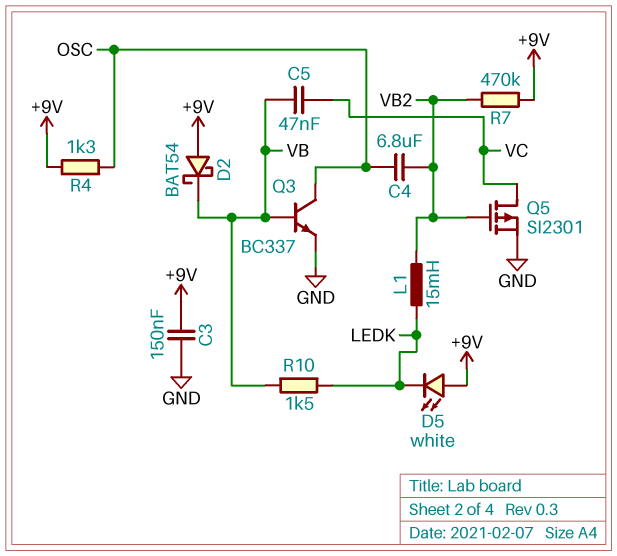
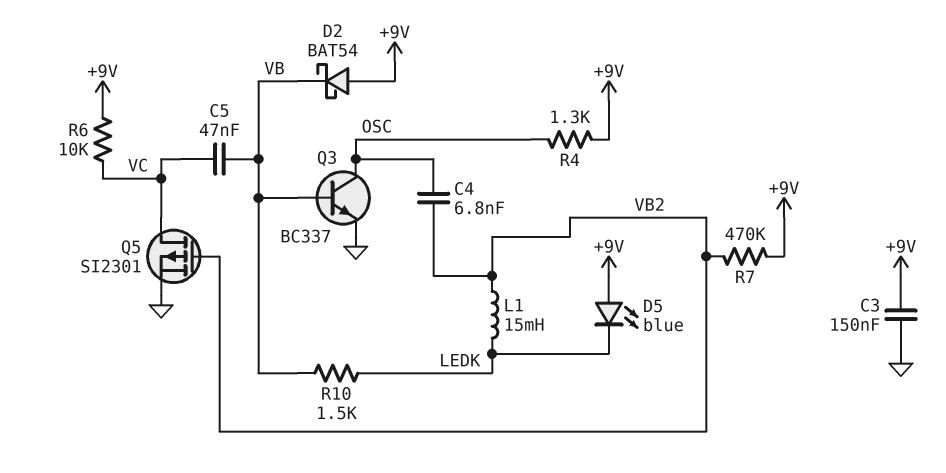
C4: 6.8uF (OSC, VB2) -> 6.8nF (OSC, VB2)
D5: LED white (A +9V, K LEDK) -> LED blue (A +9V, K LEDK)
R6: none -> 10k (+9V, VC)

